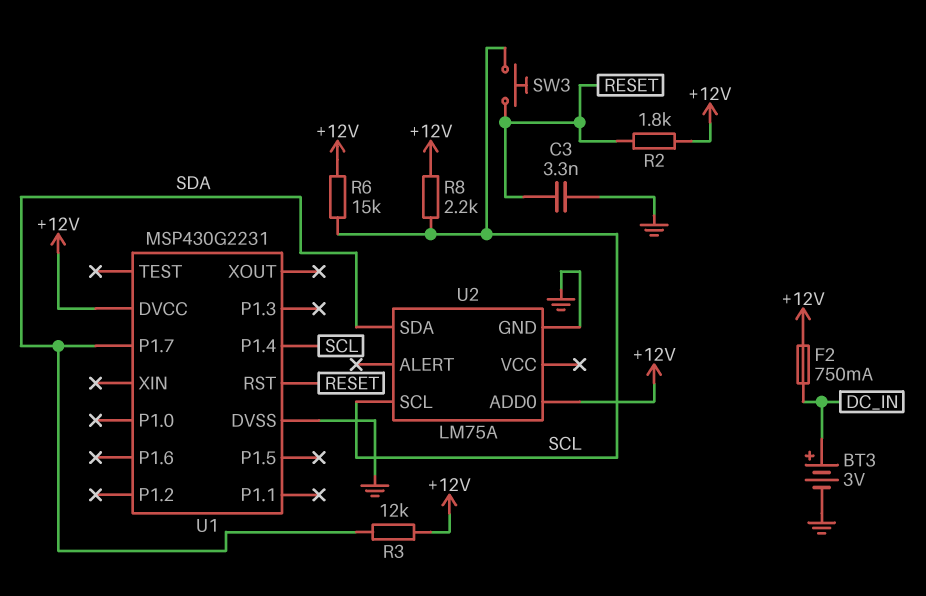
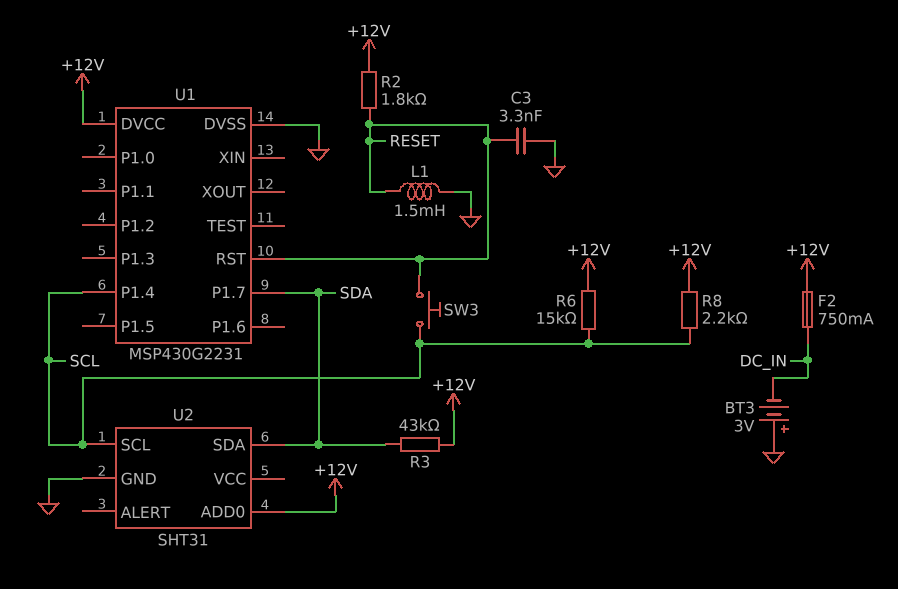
BT3: 3V (plus DC_IN, minus GND) -> 3V (plus GND, minus DC_IN)
L1: none -> 1.5mH (GND, RESET)
R3: 12k (+12V, SDA) -> 43k (+12V, SDA)
U2: LM75A -> SHT31

